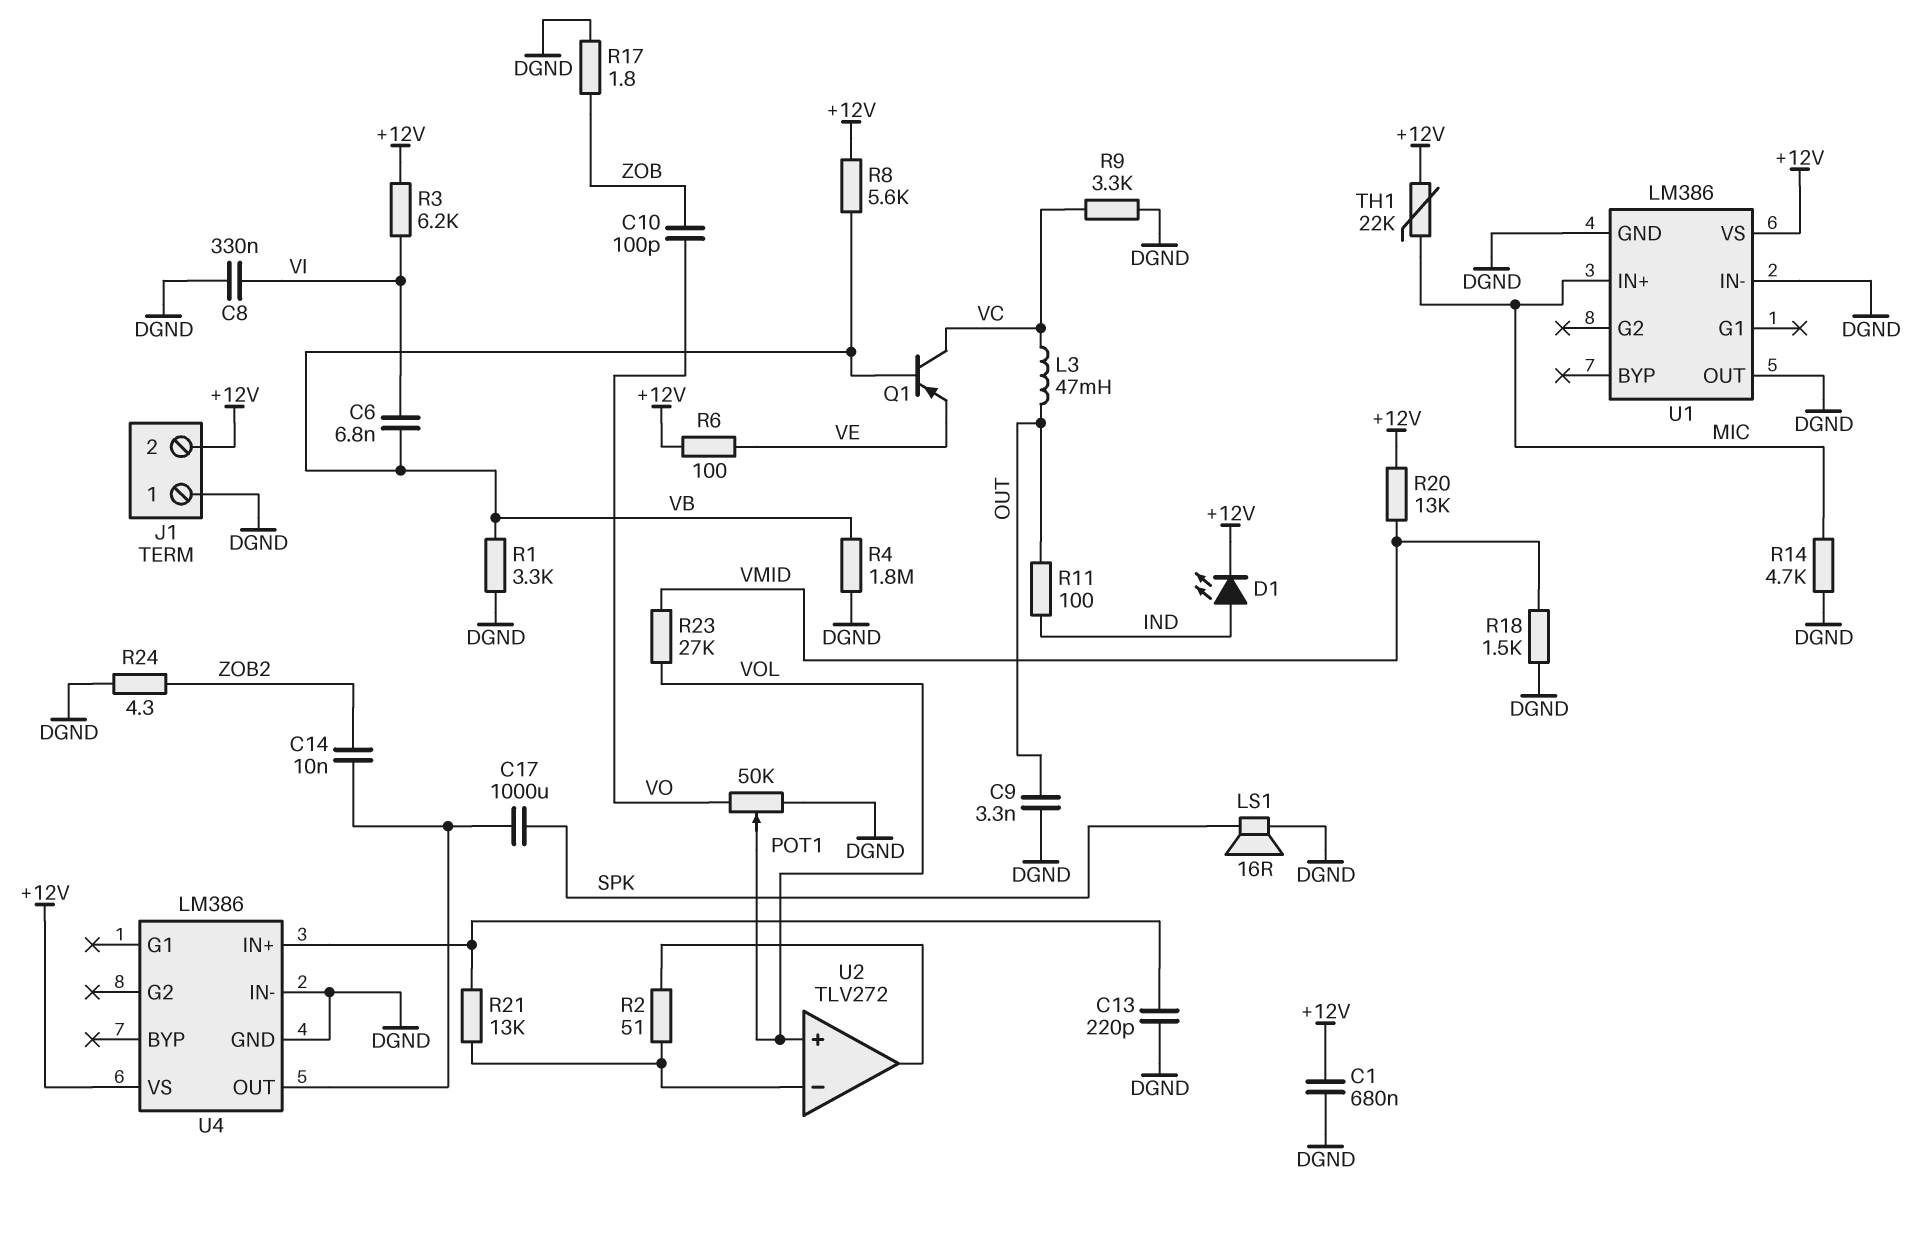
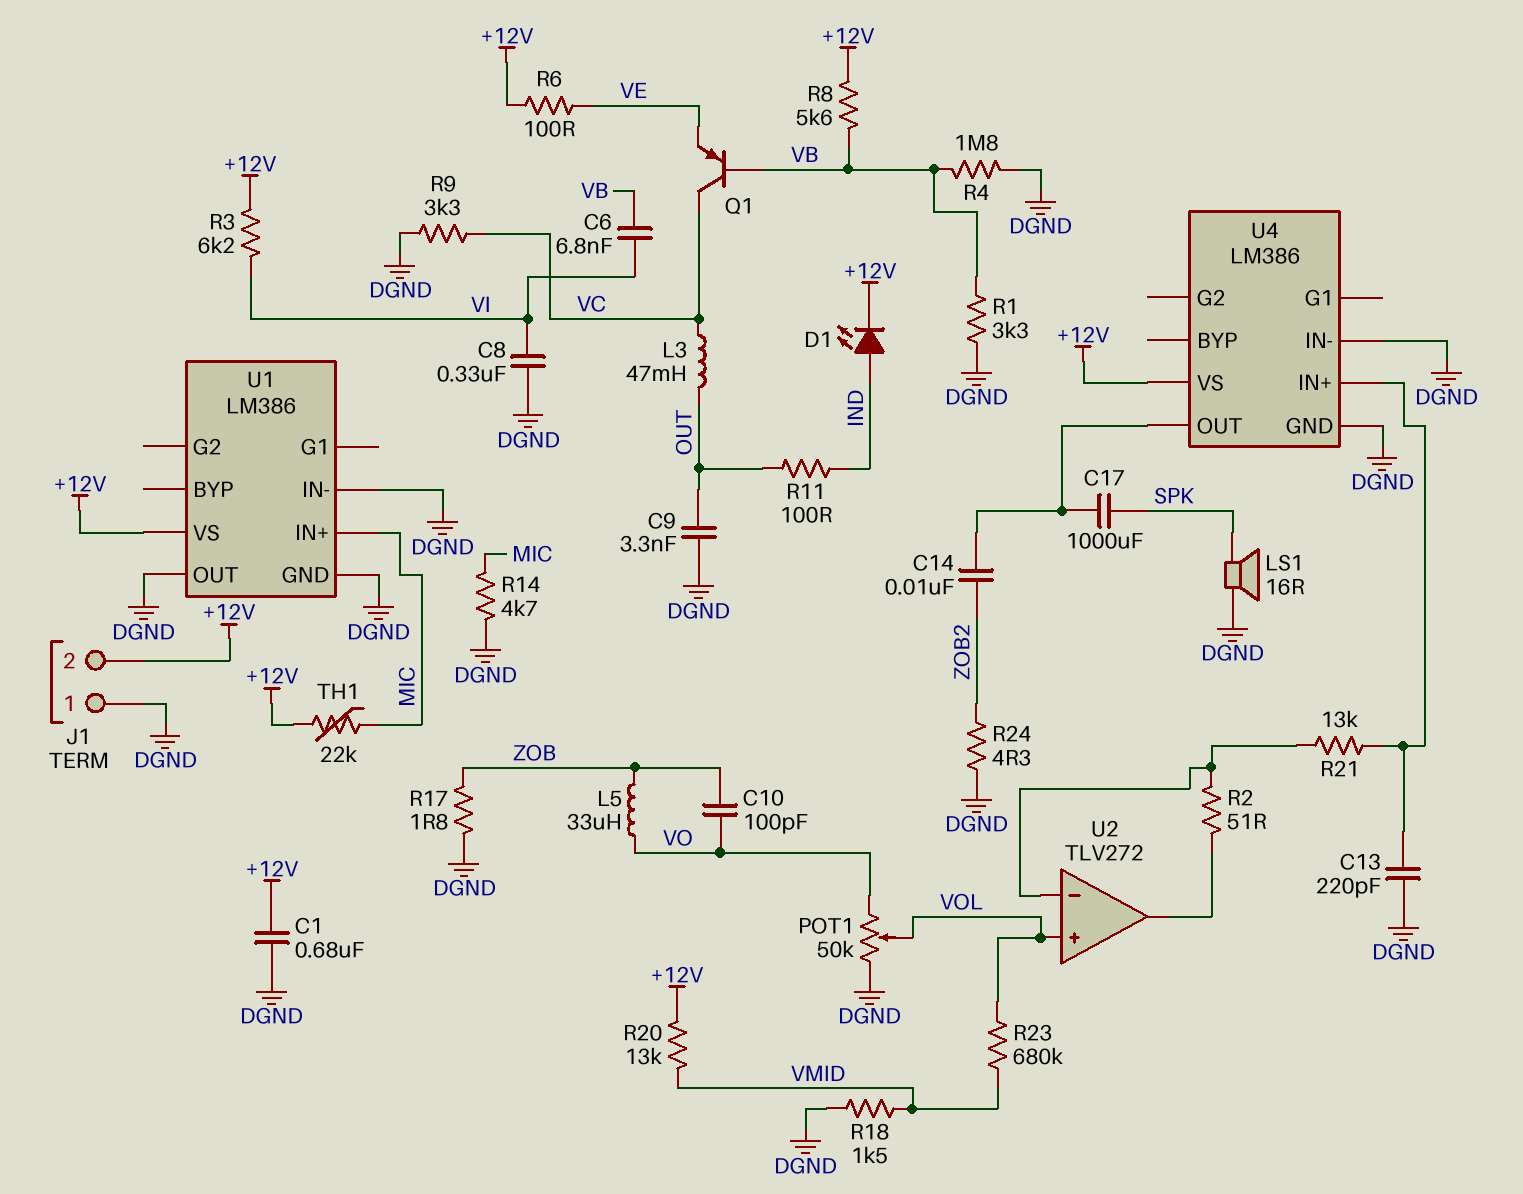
L5: none -> 33uH (VO, ZOB)
R23: 27k (VMID, VOL) -> 680k (VMID, VOL)

